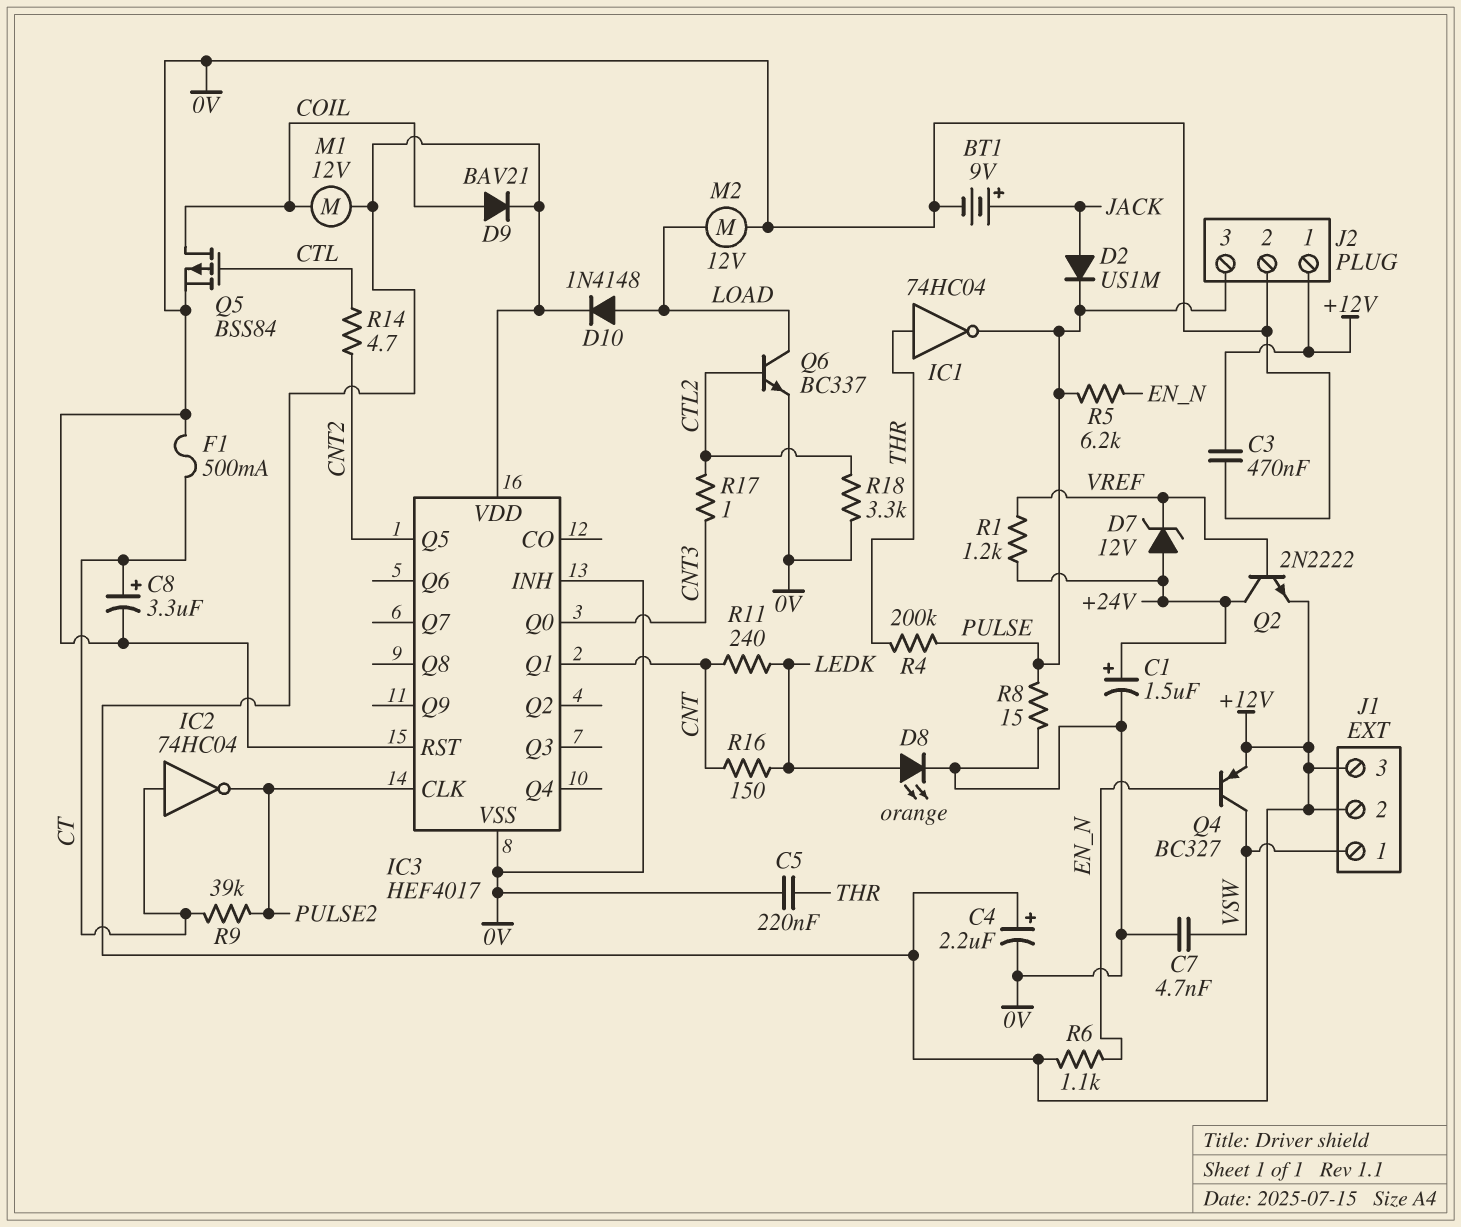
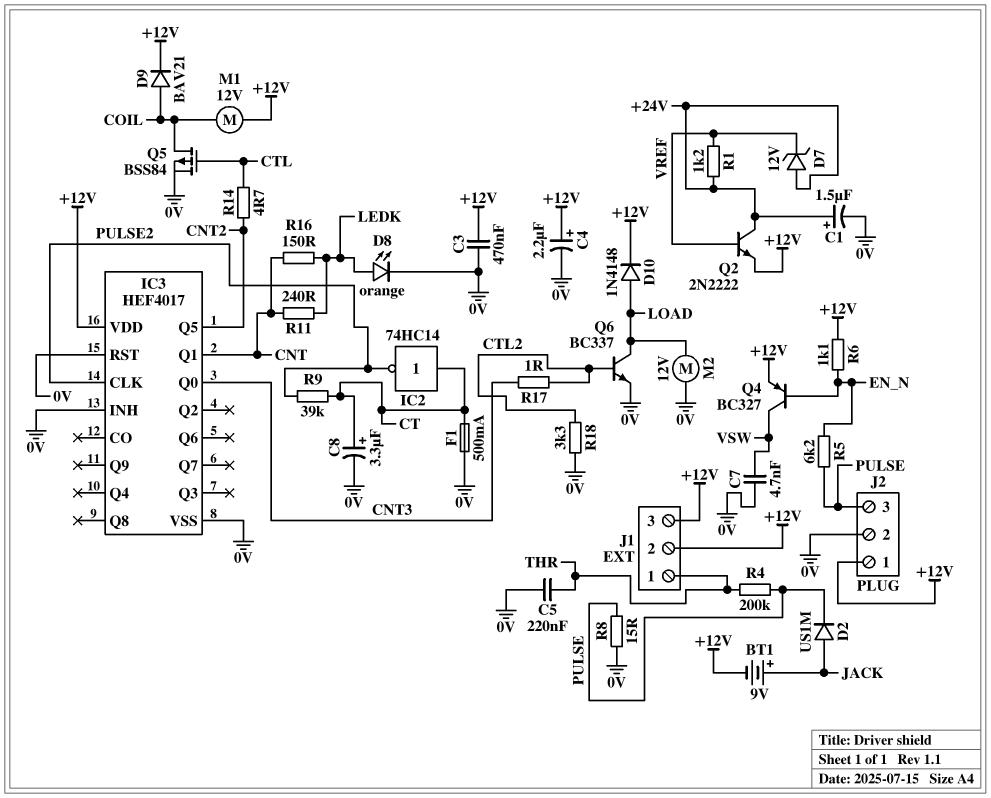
BT1: 9V (plus JACK, minus 0V) -> 9V (plus JACK, minus +12V)
IC1: NOT 74HC04 (in THR, out PULSE) -> none
IC2: NOT 74HC04 (in CT, out PULSE2) -> NOT 74HC14 (in CT, out PULSE2)
J1 pin 1: VSW -> THR

